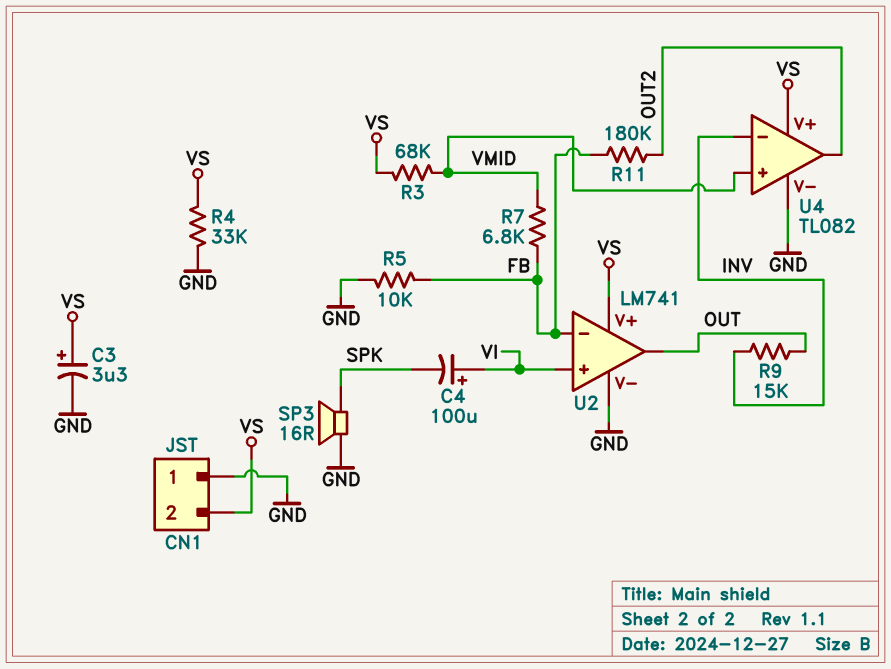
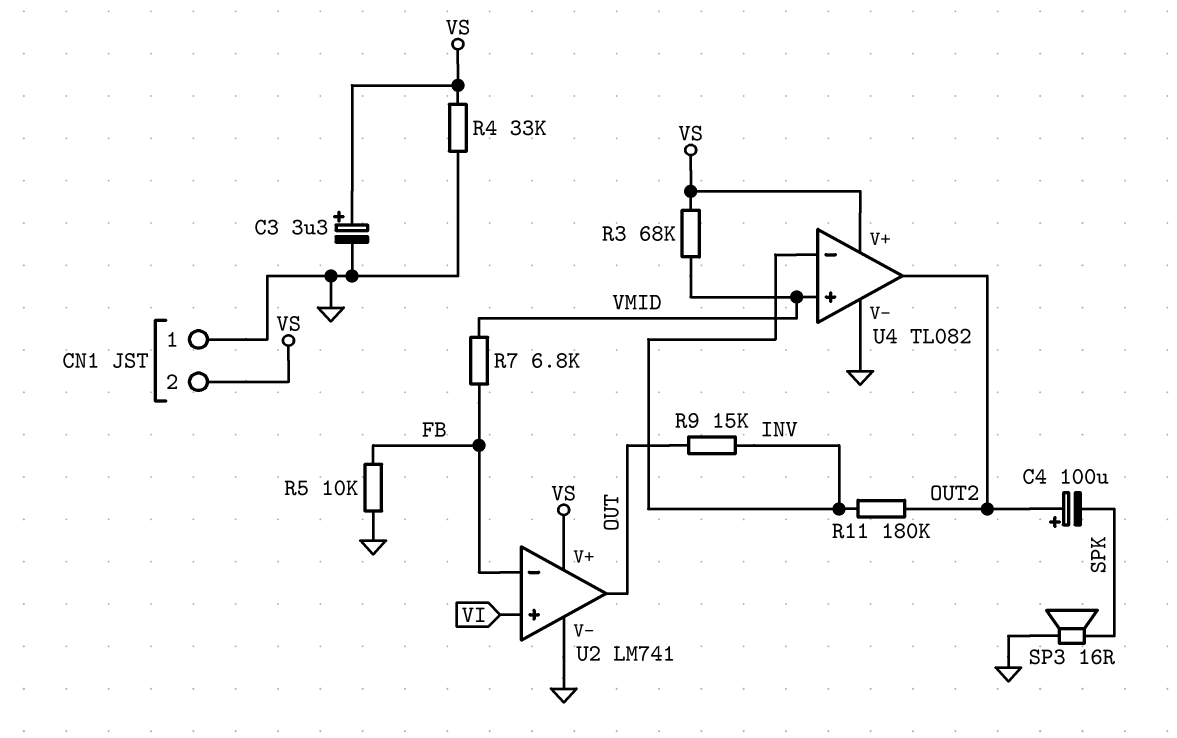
C4: 100uF (plus VI, minus SPK) -> 100uF (plus OUT2, minus SPK)
R11: 180k (FB, OUT2) -> 180k (INV, OUT2)

